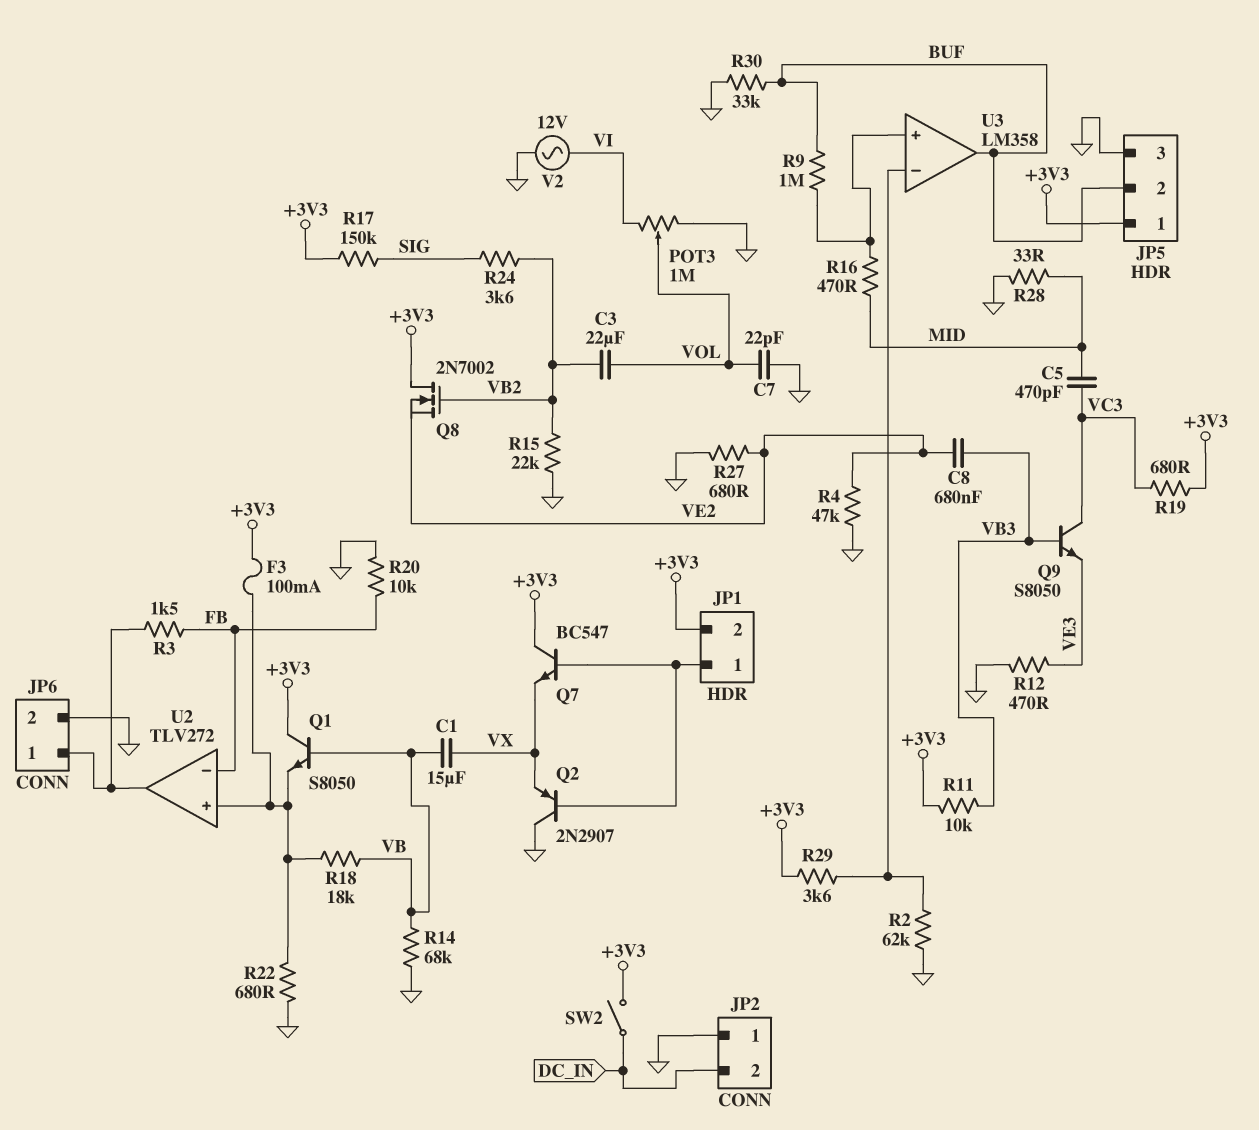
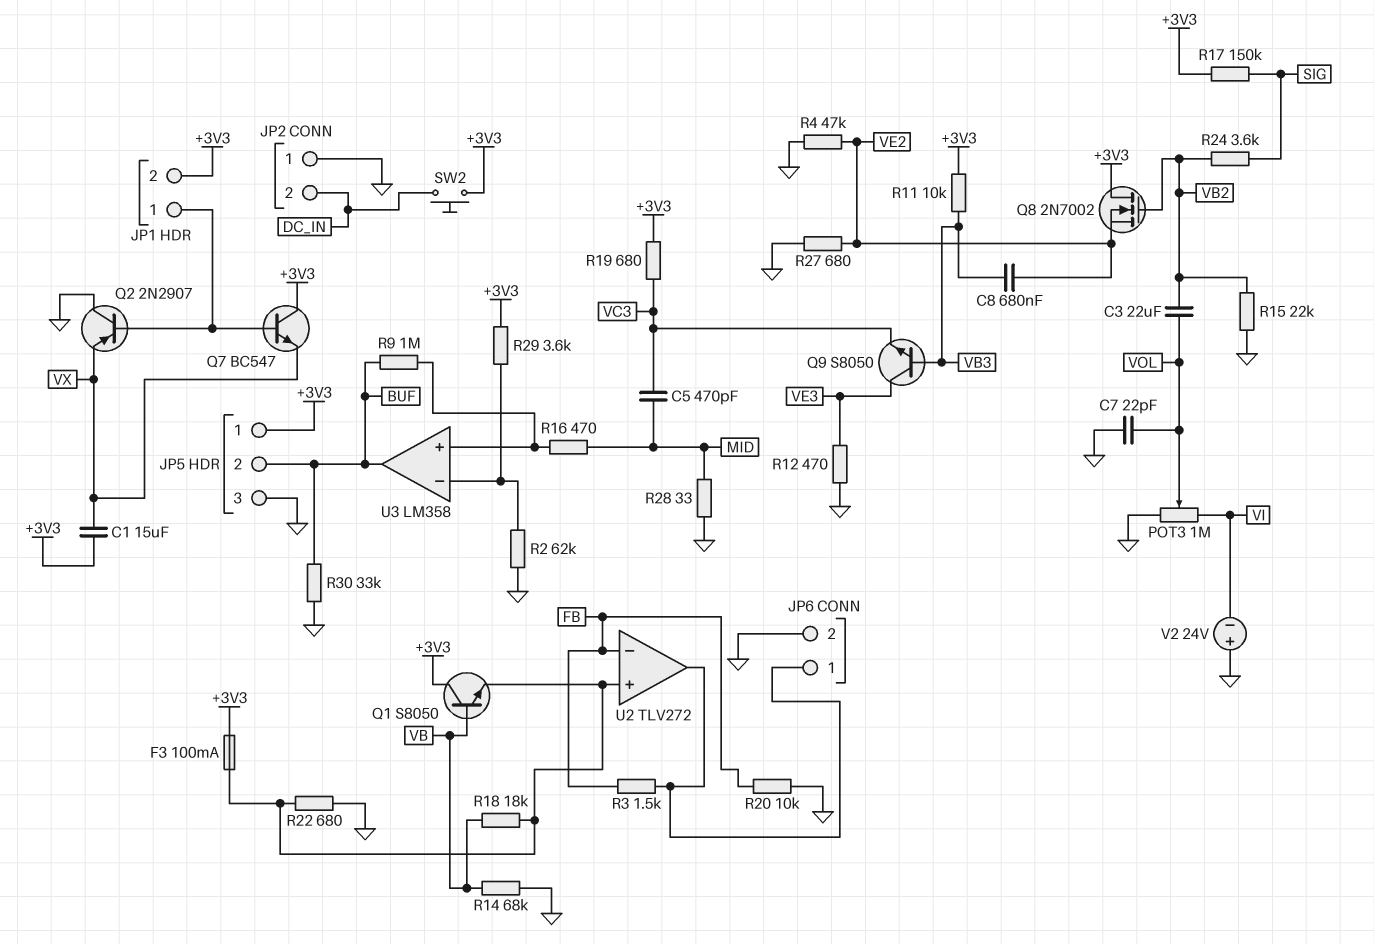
C1: 15uF (VB, VX) -> 15uF (+3V3, VX)
Q9: NPN S8050 (B VB3, C VC3, E VE3) -> NPN S8050 (B VB3, C VE3, E VC3)
SW2: switch (+3V3, DC_IN) -> button (+3V3, DC_IN)
V2: AC 12V (GND, VI) -> 24V (plus GND, minus VI)

